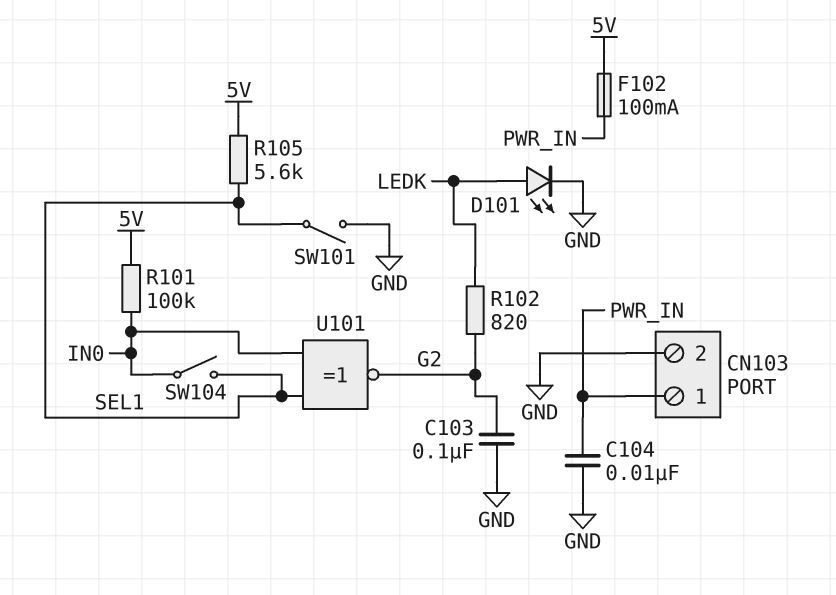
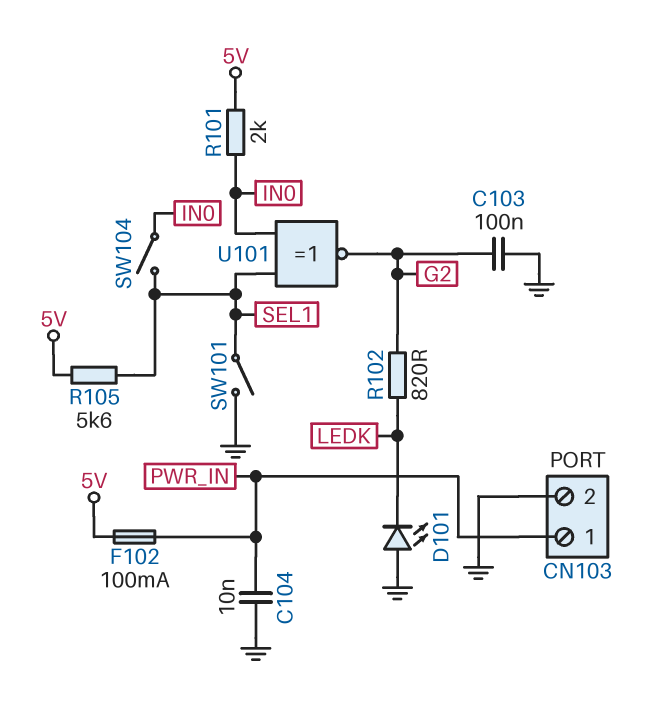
D101: LED (A LEDK, K GND) -> LED (A GND, K LEDK)
R101: 100k (5V, IN0) -> 2k (5V, IN0)

